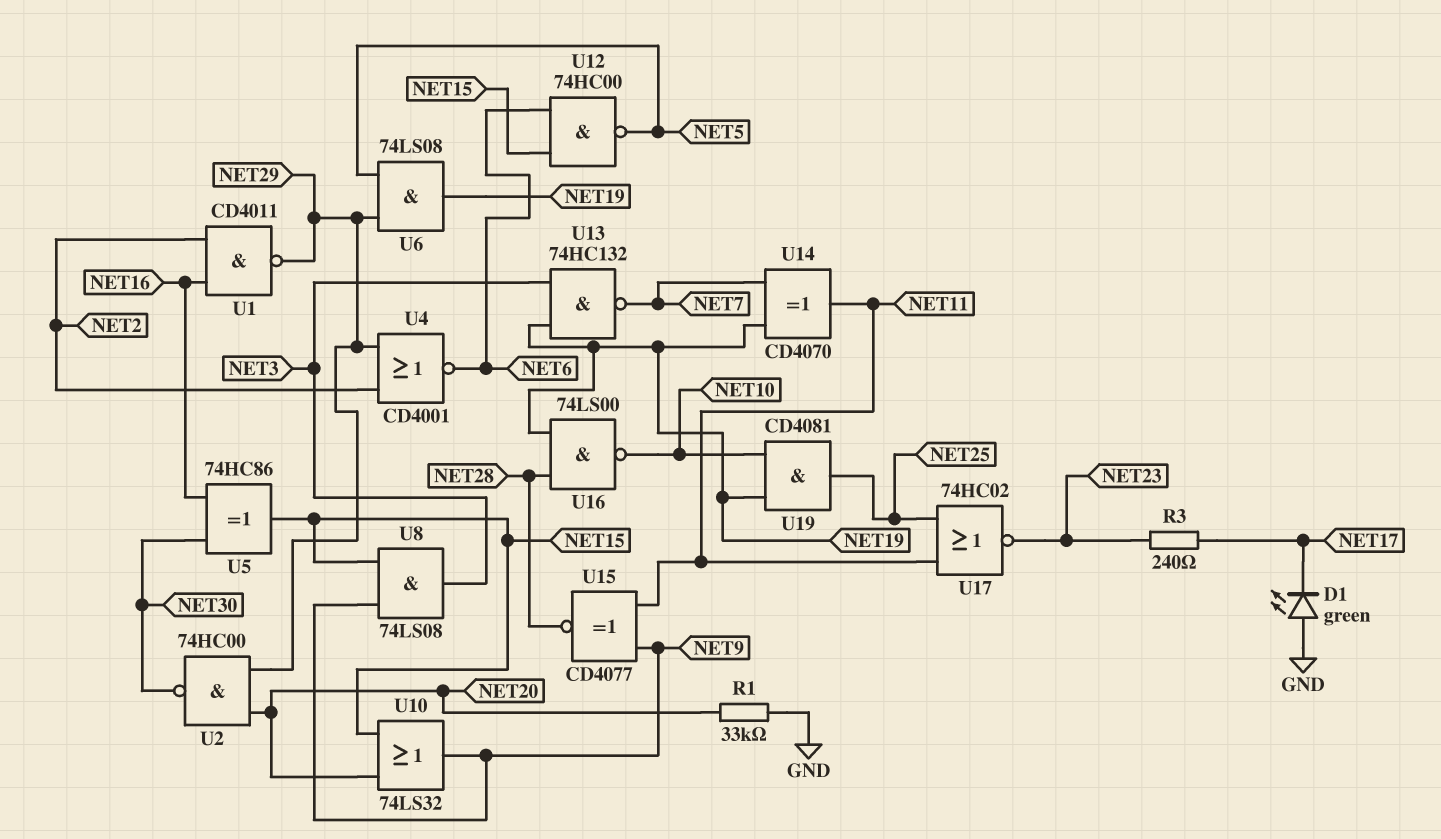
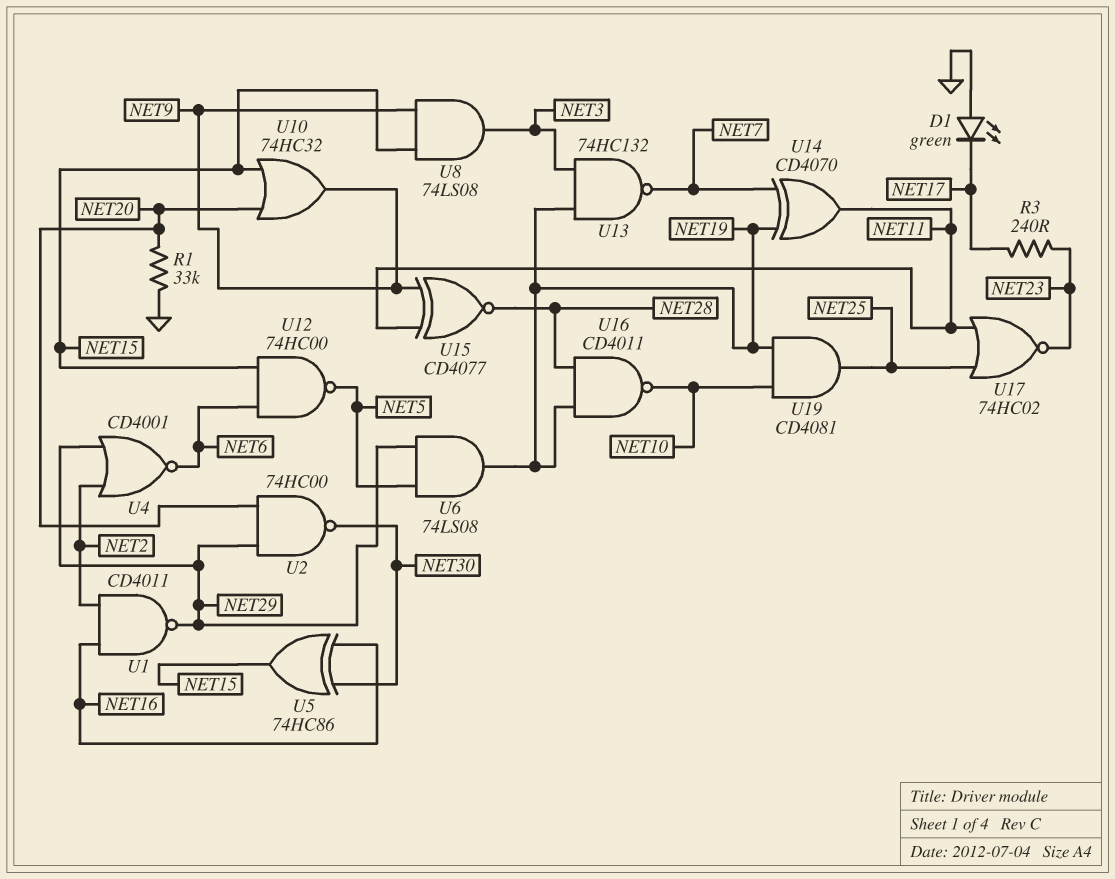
U10: OR 74LS32 (in NET15, in NET20, out NET9) -> OR 74HC32 (in NET15, in NET20, out NET9)
U16: NAND 74LS00 (in NET19, in NET28, out NET10) -> NAND CD4011 (in NET19, in NET28, out NET10)

